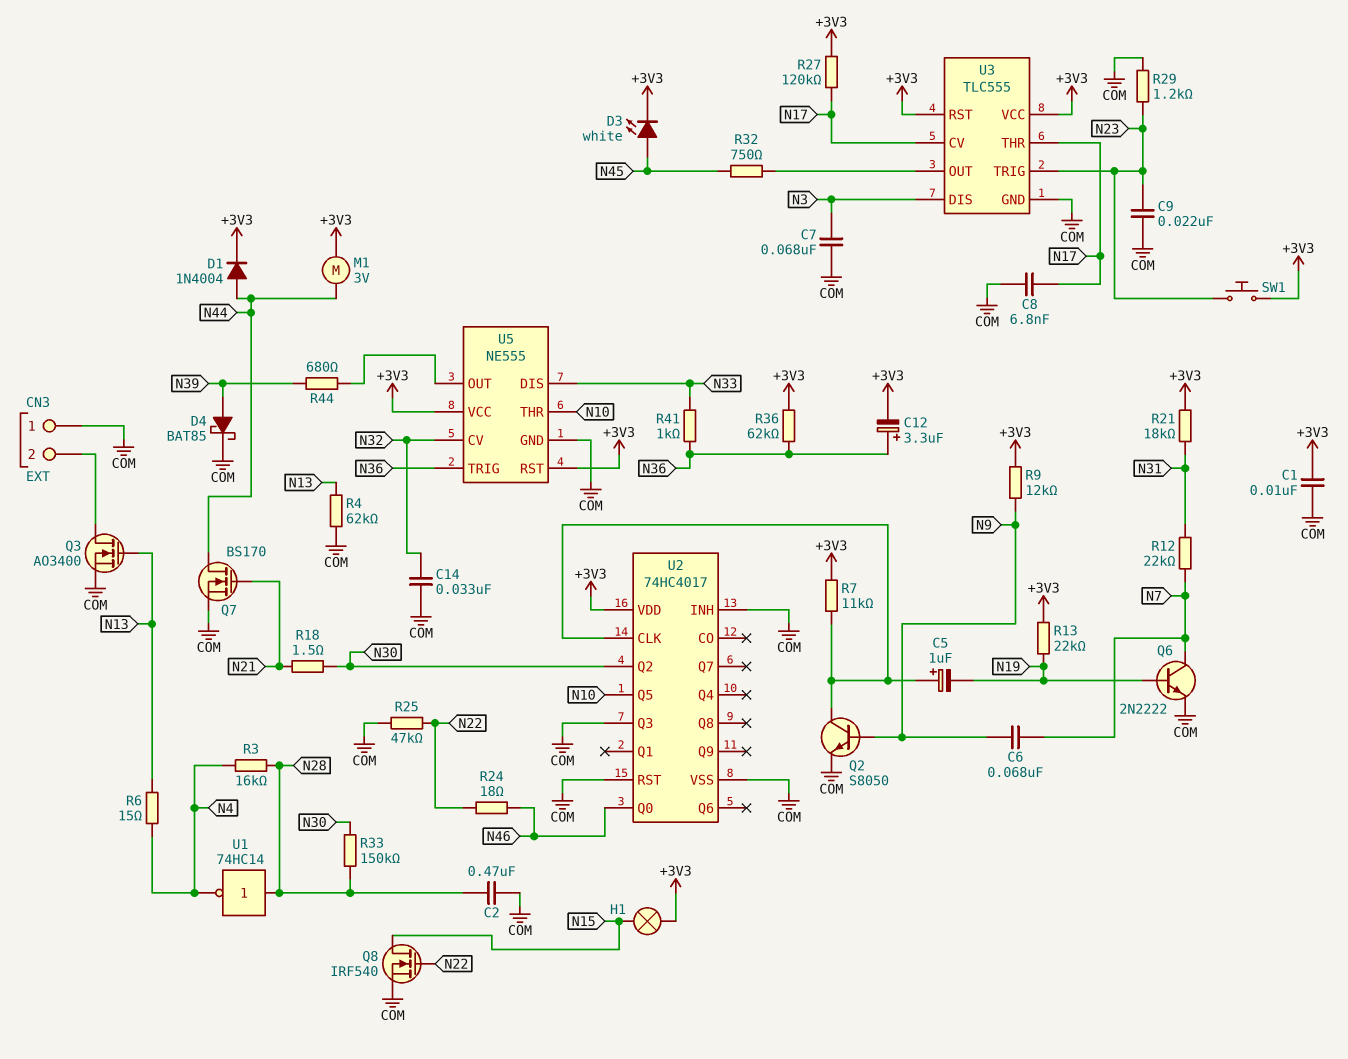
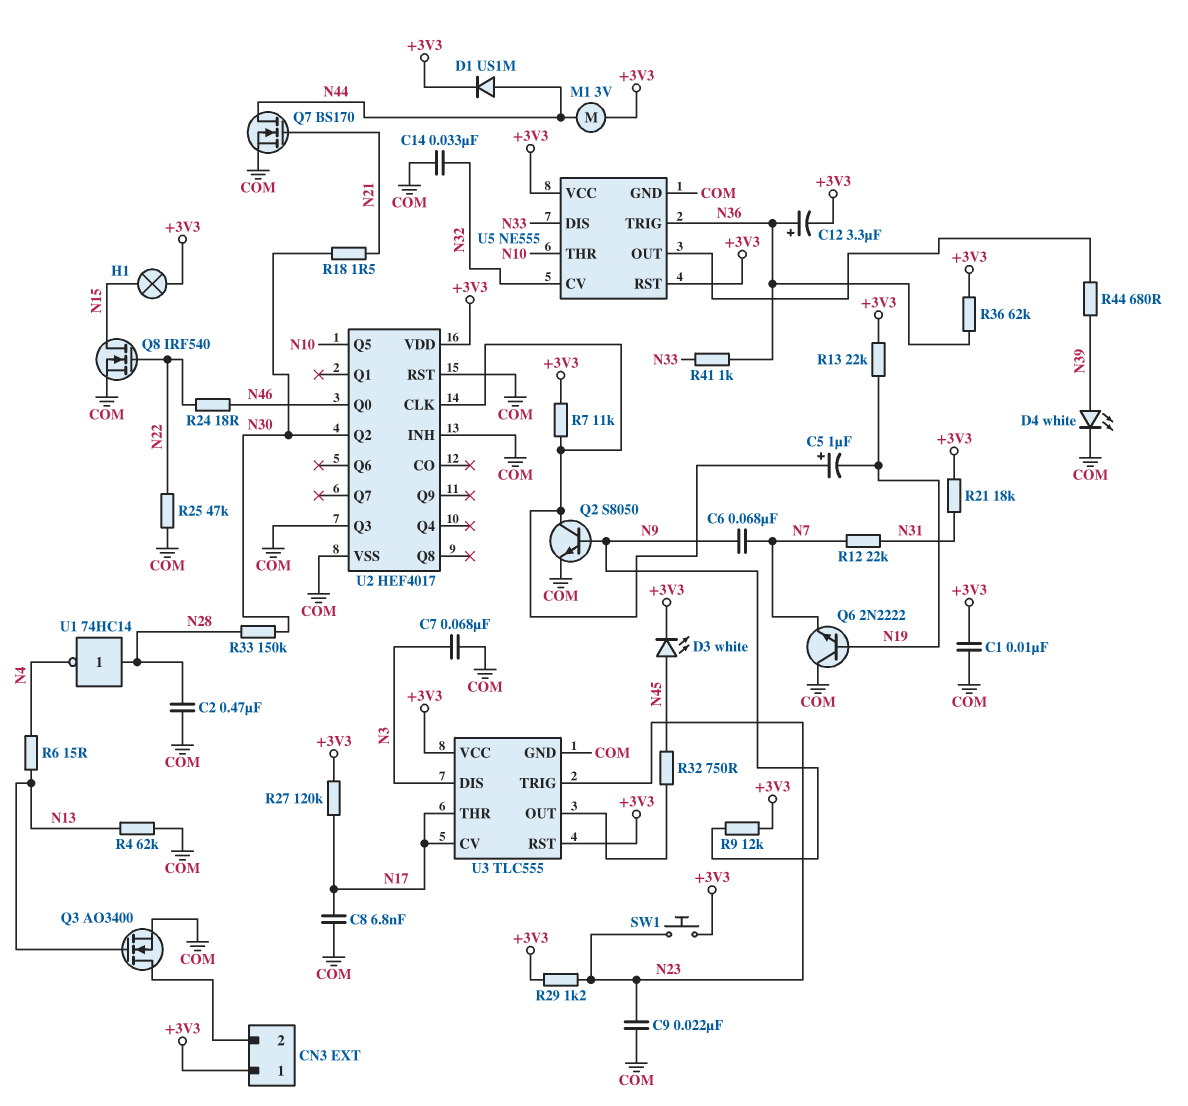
CN3 pin 1: COM -> +3V3
D1: diode 1N4004 (A N44, K +3V3) -> diode US1M (A N44, K +3V3)
D4: schottky BAT85 (A N39, K COM) -> LED white (A N39, K COM)
Q6: NPN 2N2222 (B N19, C N7, E COM) -> NPN 2N2222 (B N19, C COM, E N7)
R3: 16k (N4, N28) -> none
R29: 1.2k (COM, N23) -> 1.2k (+3V3, N23)
U2: 74HC4017 -> HEF4017

